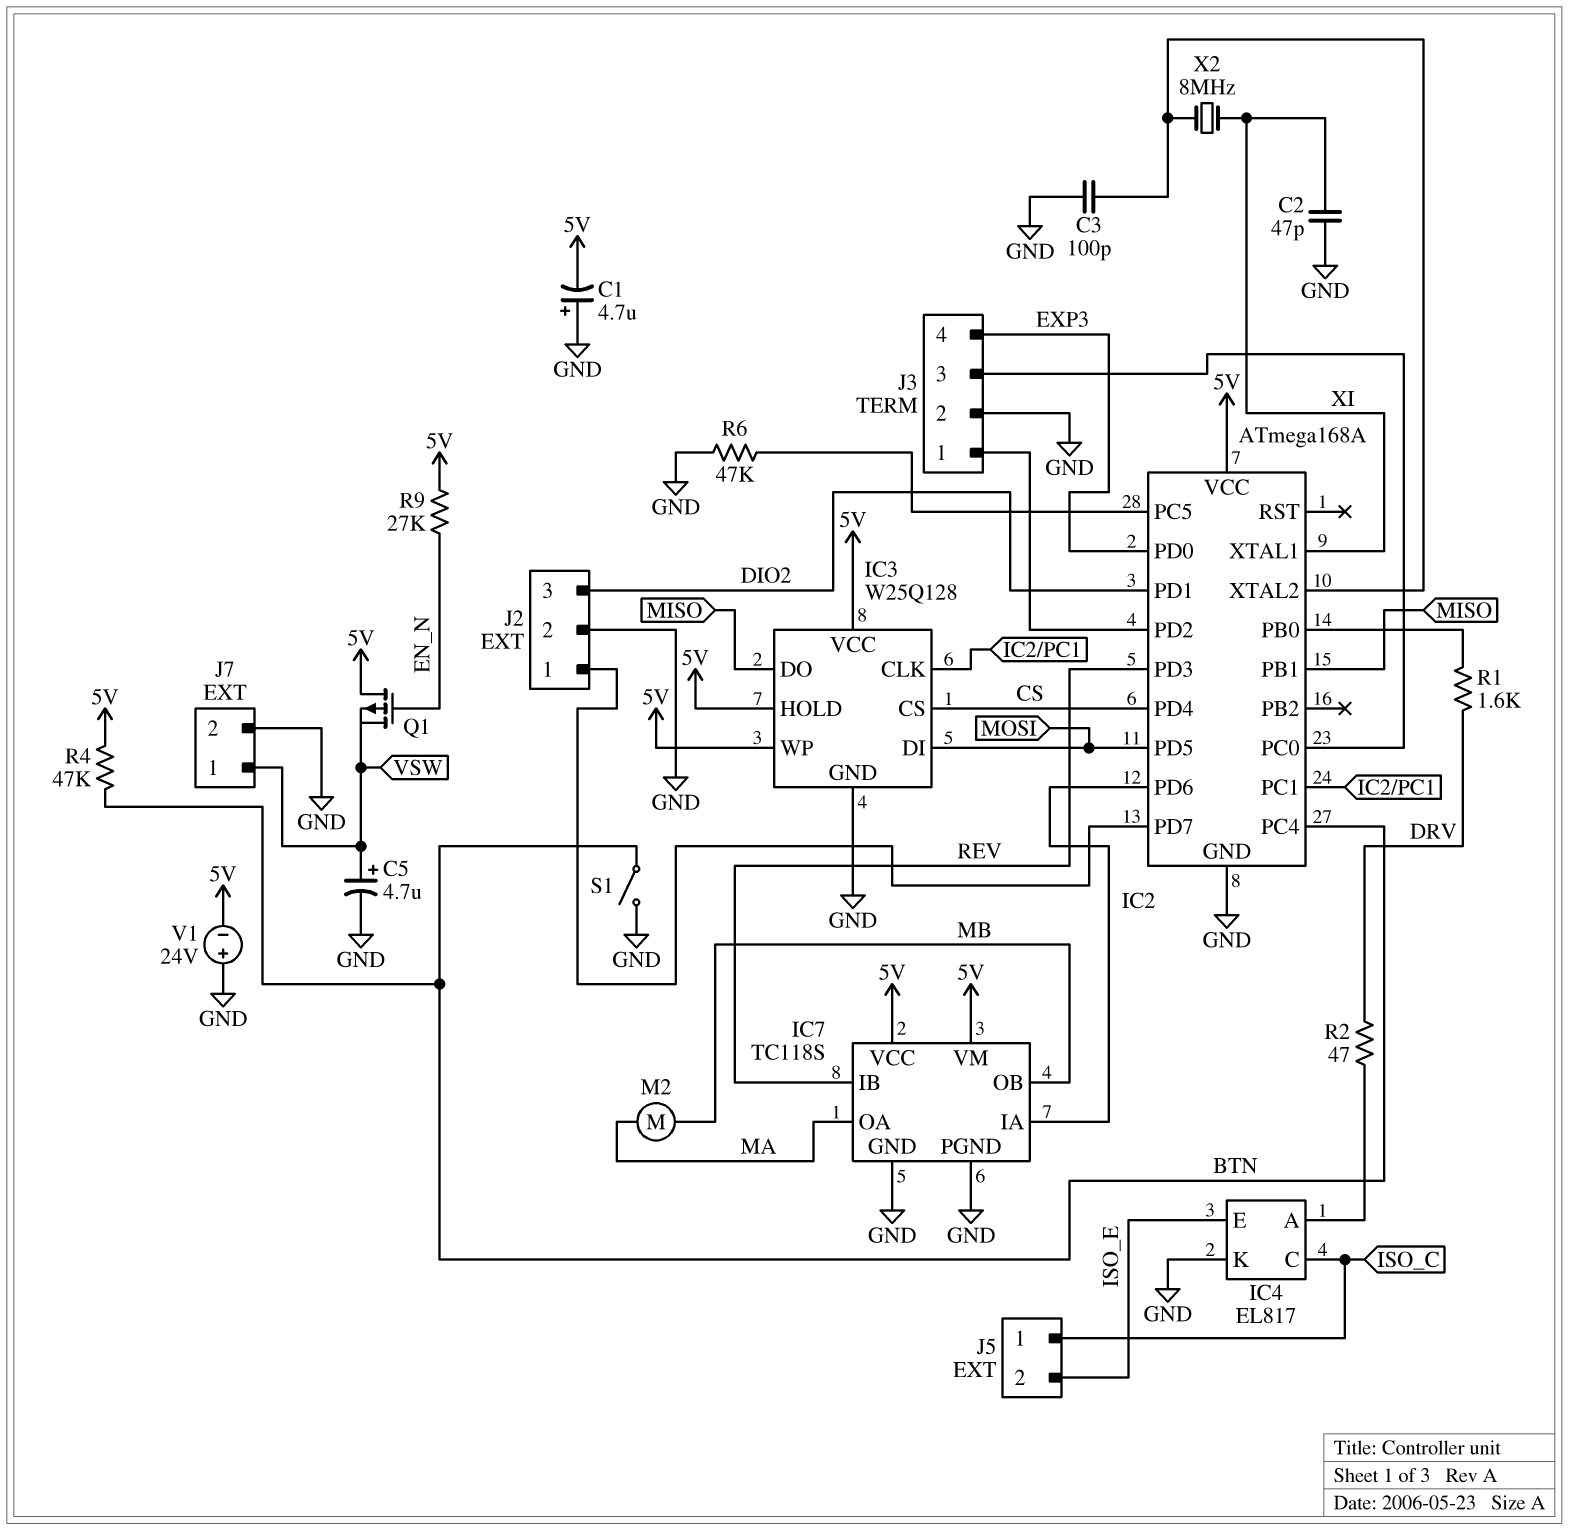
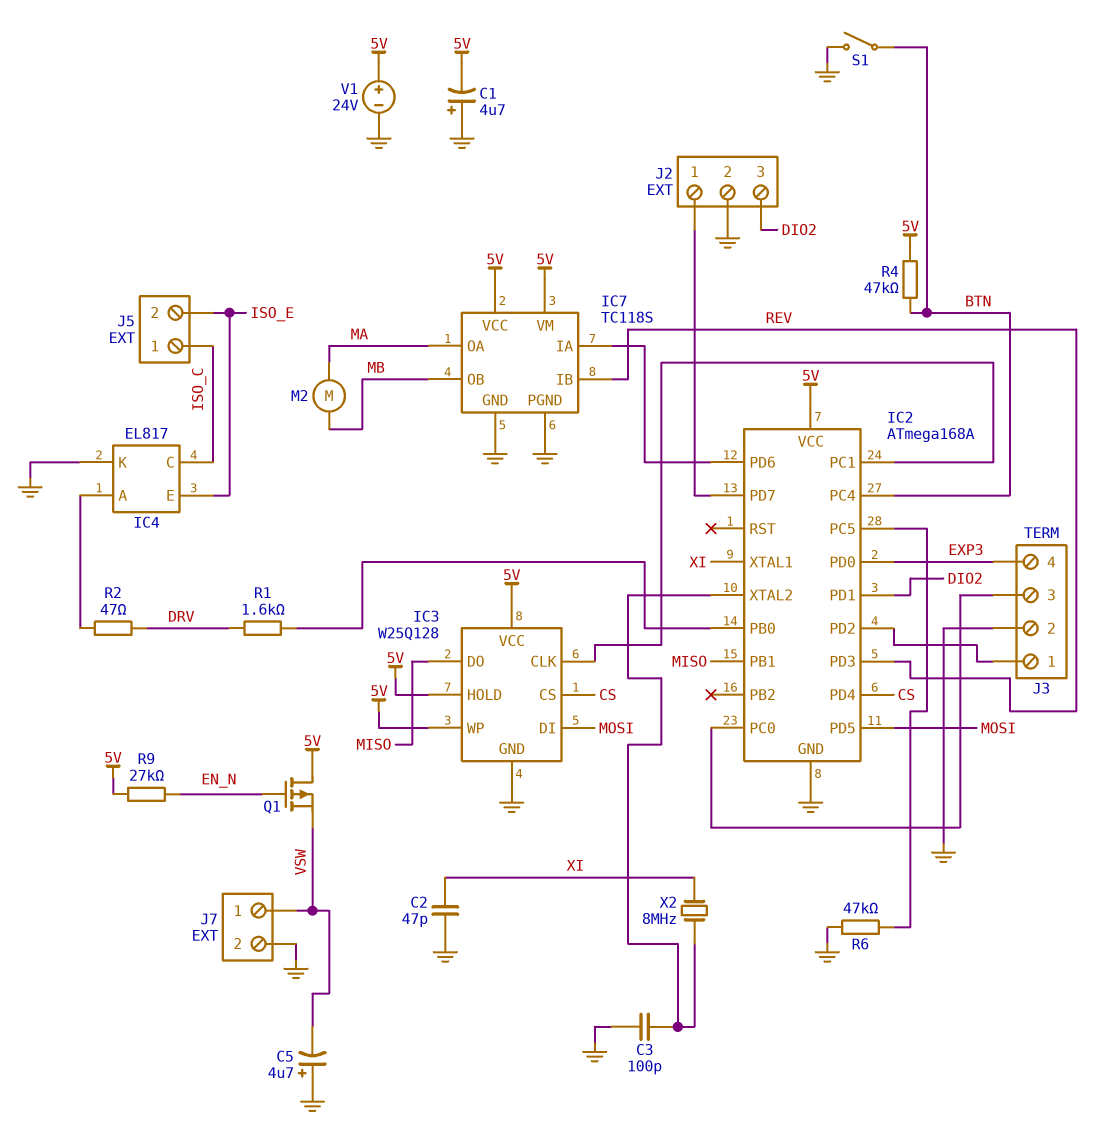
C5: 4.7uF (plus VSW, minus GND) -> 4.7uF (plus GND, minus VSW)
V1: 24V (plus GND, minus 5V) -> 24V (plus 5V, minus GND)

